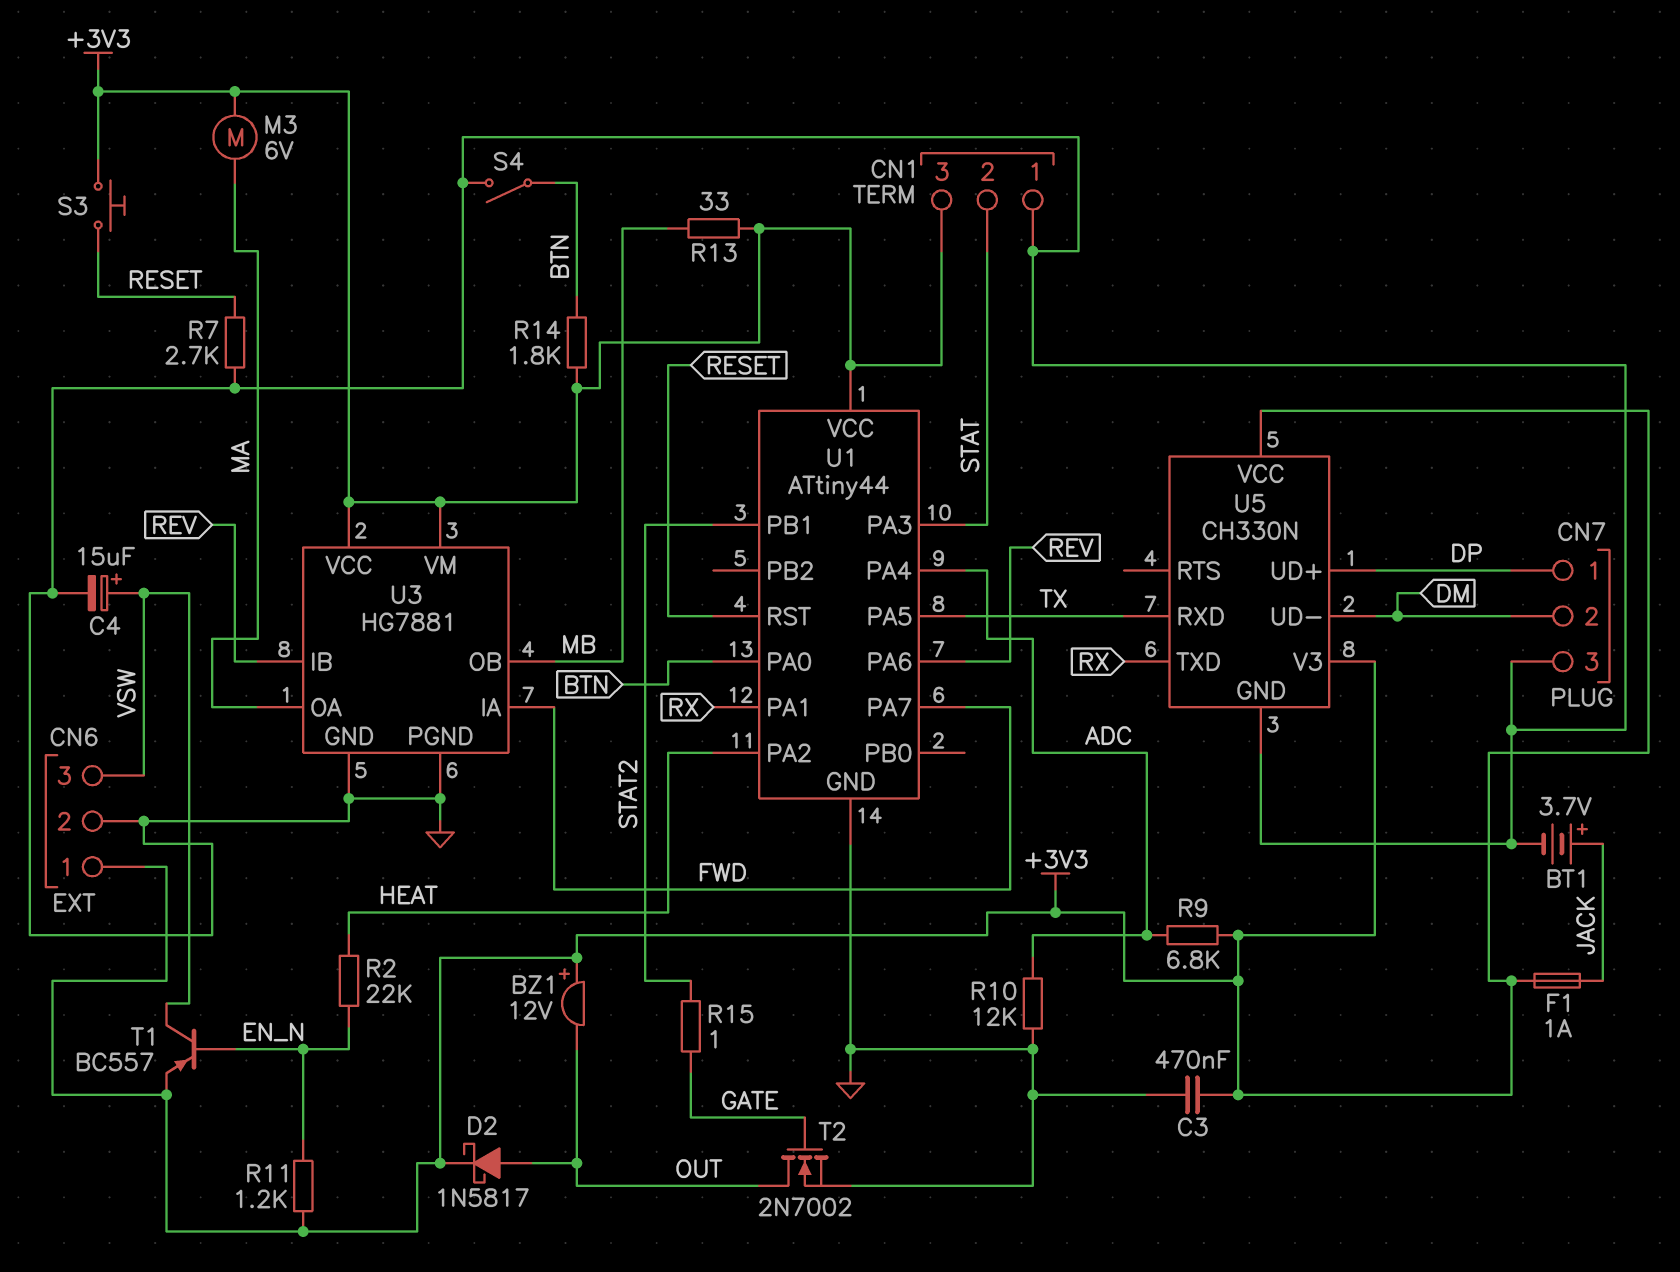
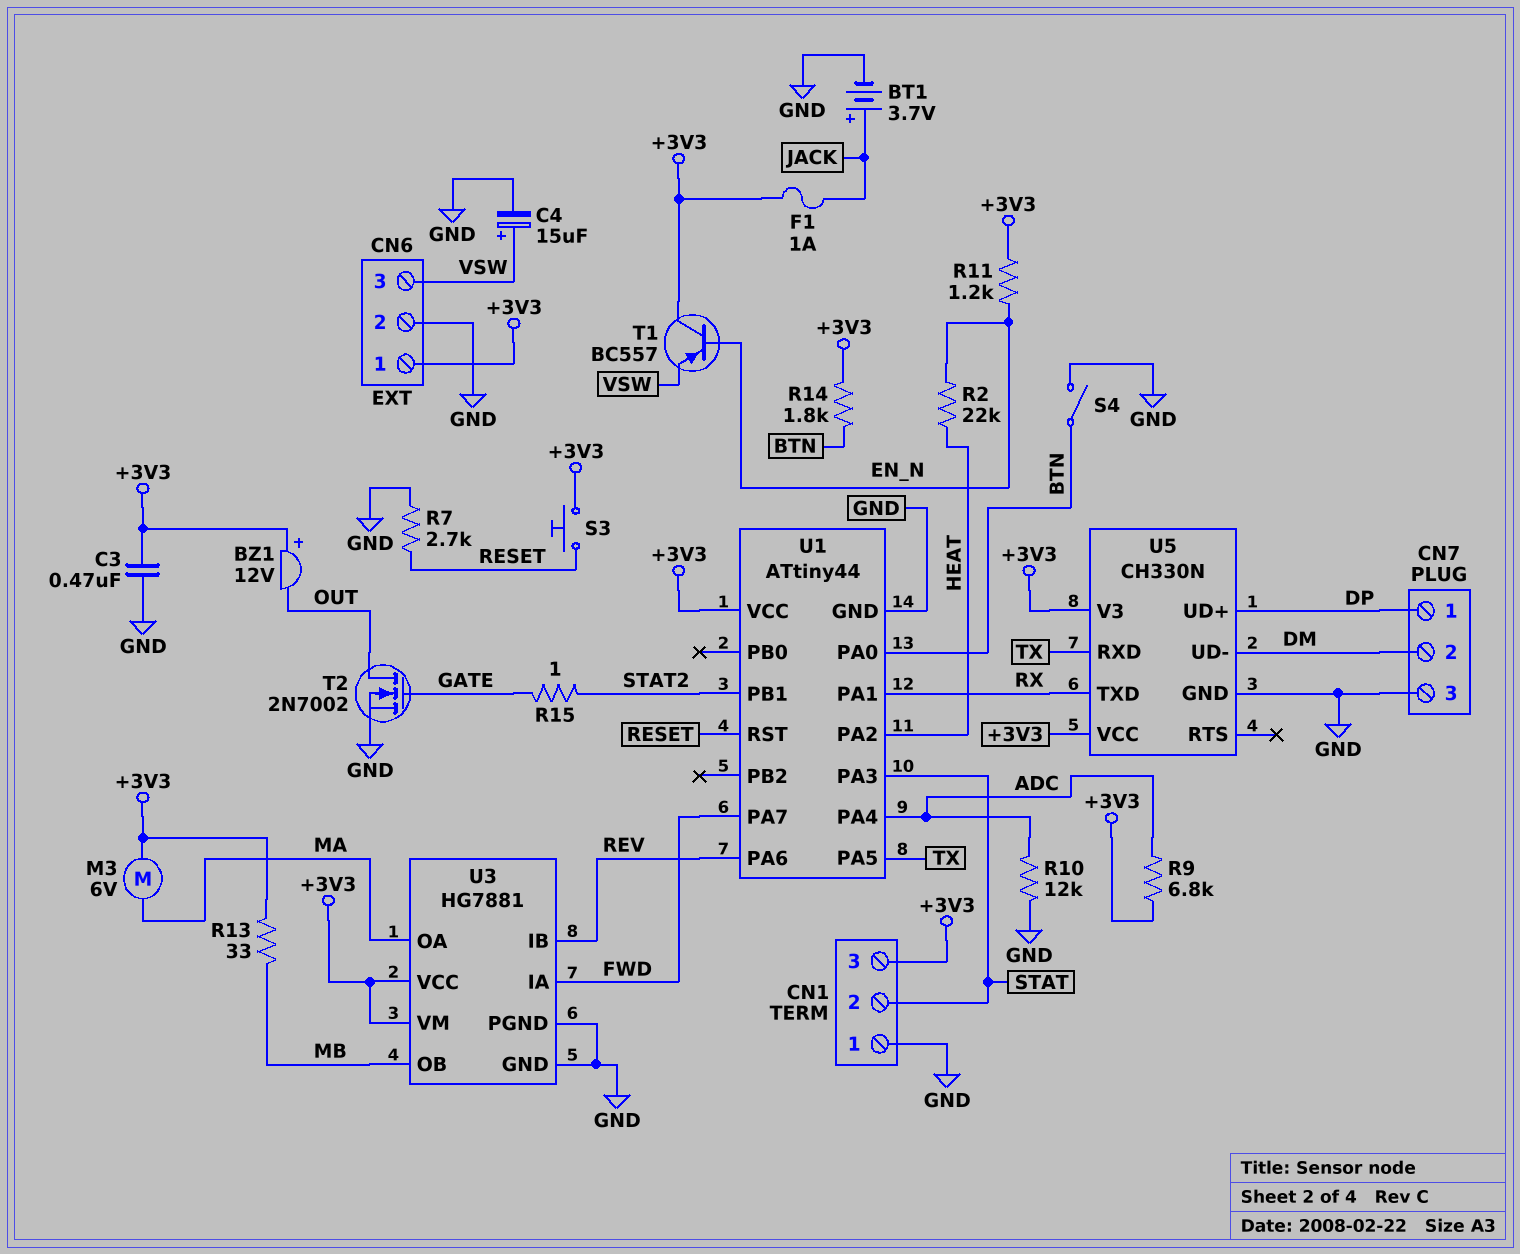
D2: schottky 1N5817 (A OUT, K +3V3) -> none
T1: PNP BC557 (B EN_N, C VSW, E +3V3) -> PNP BC557 (B EN_N, C +3V3, E VSW)

